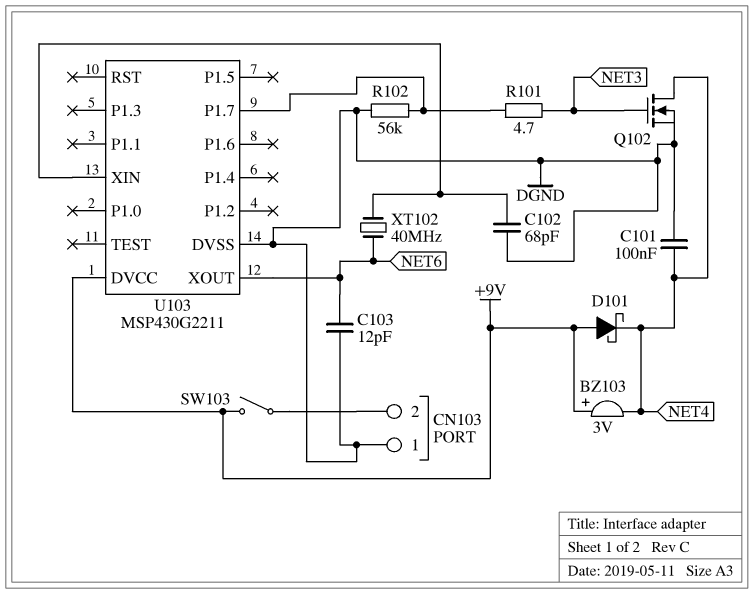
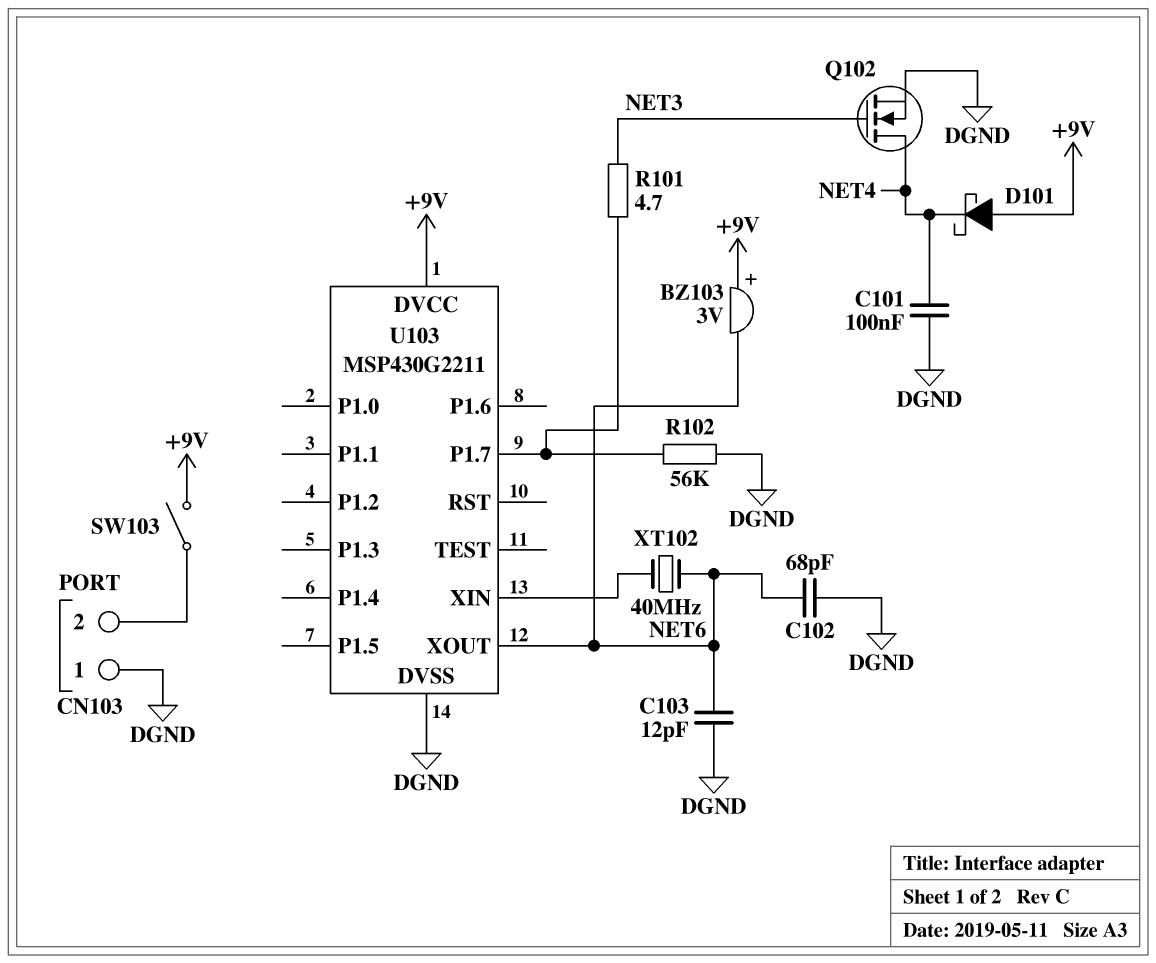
BZ103: buzzer 3V (plus +9V, minus NET4) -> buzzer 3V (plus +9V, minus NET6)
C102: 68pF (DGND, U103/XIN) -> 68pF (DGND, NET6)

